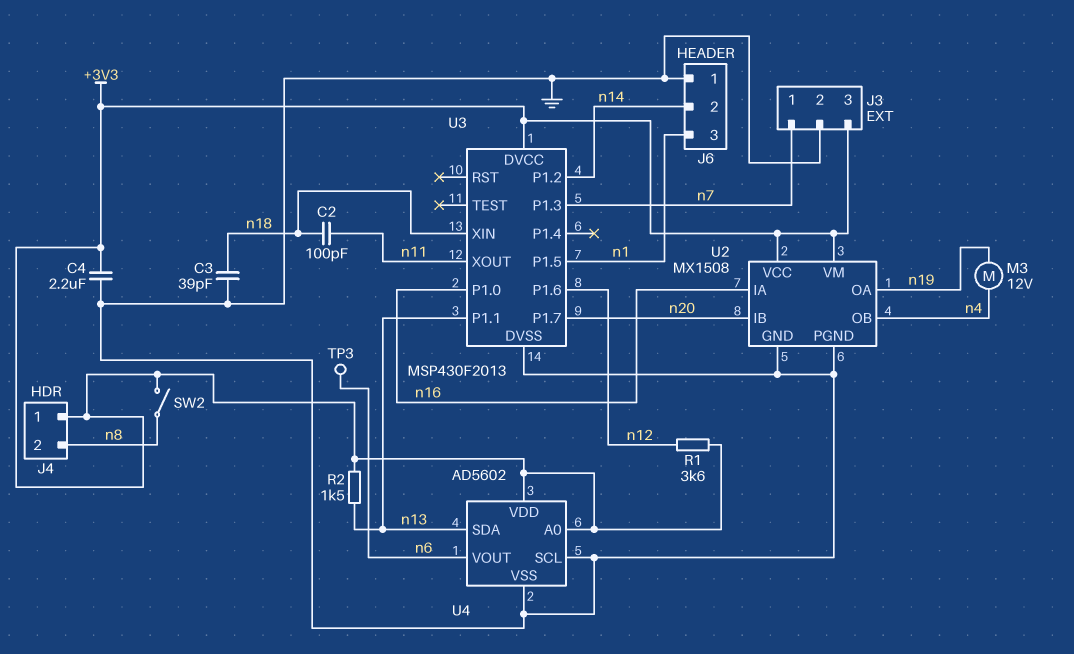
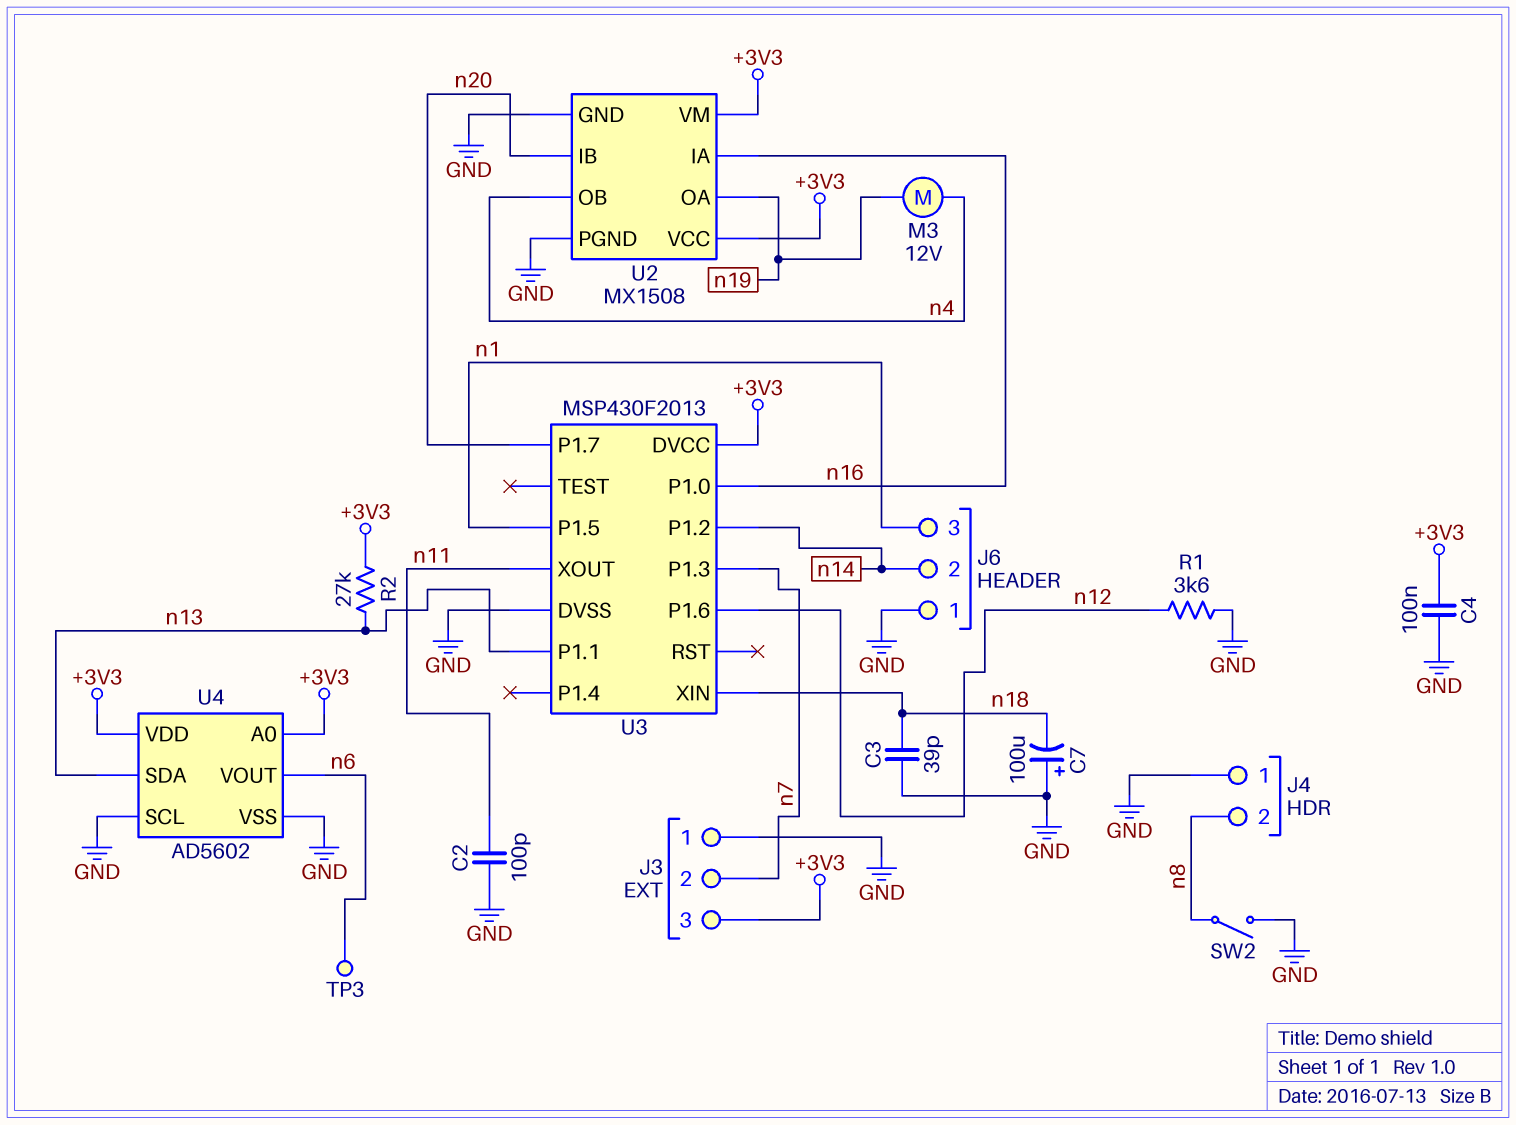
C2: 100pF (n11, n18) -> 100pF (GND, n11)
C4: 2.2uF (+3V3, GND) -> 100nF (+3V3, GND)
C7: none -> 100uF (plus GND, minus n18)
J3 pin 1: n7 -> GND
J3 pin 2: GND -> n7
J4 pin 1: +3V3 -> GND
R1: 3.6k (+3V3, n12) -> 3.6k (GND, n12)
R2: 1.5k (+3V3, n13) -> 27k (+3V3, n13)
SW2: switch (+3V3, n8) -> switch (GND, n8)

